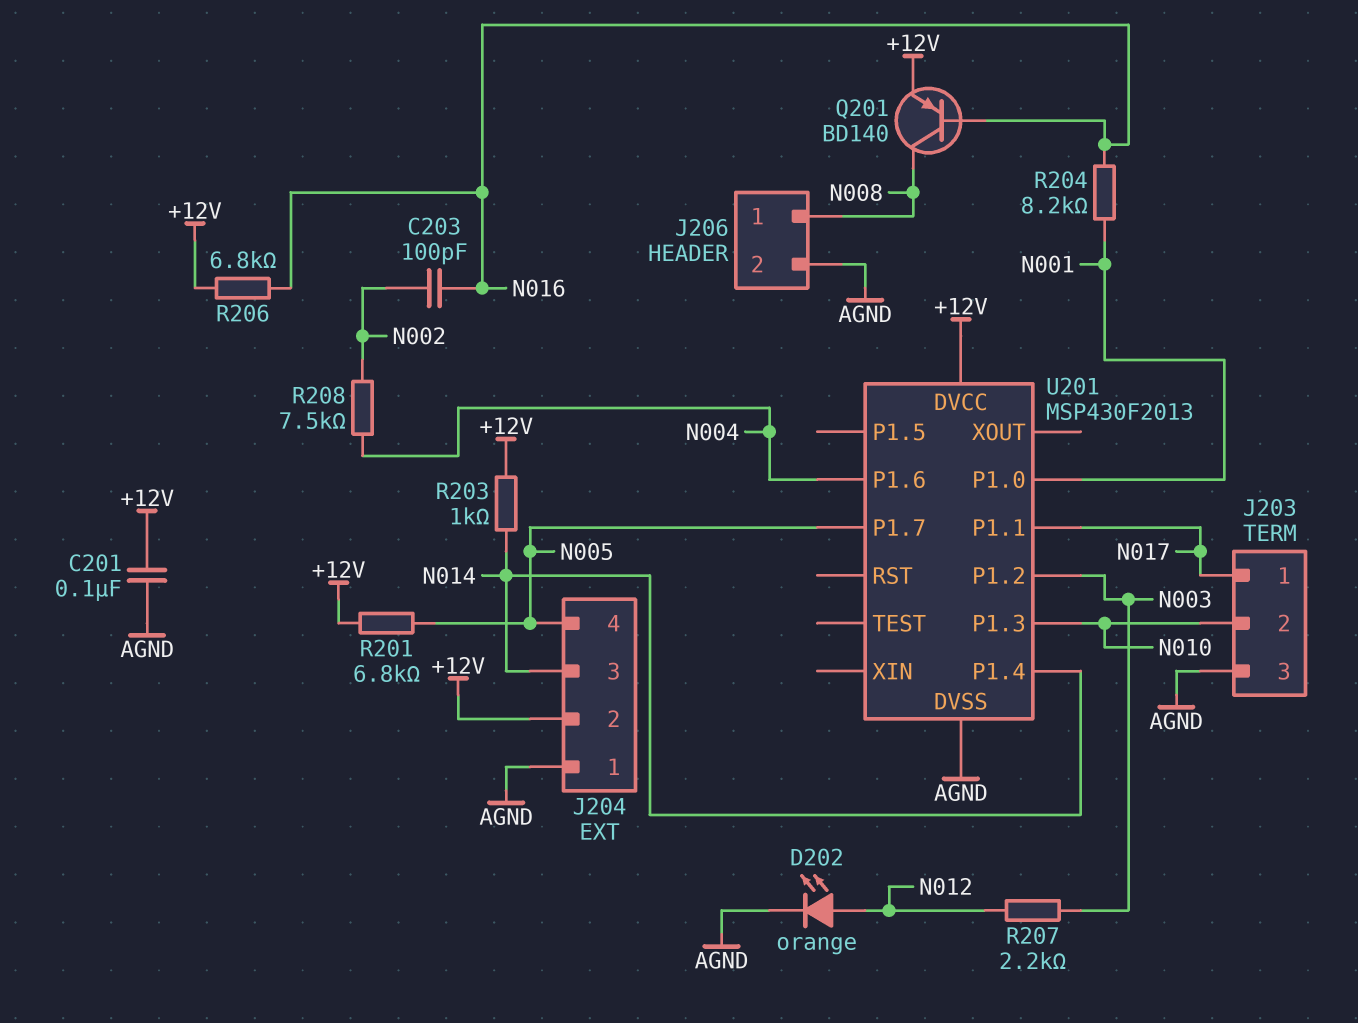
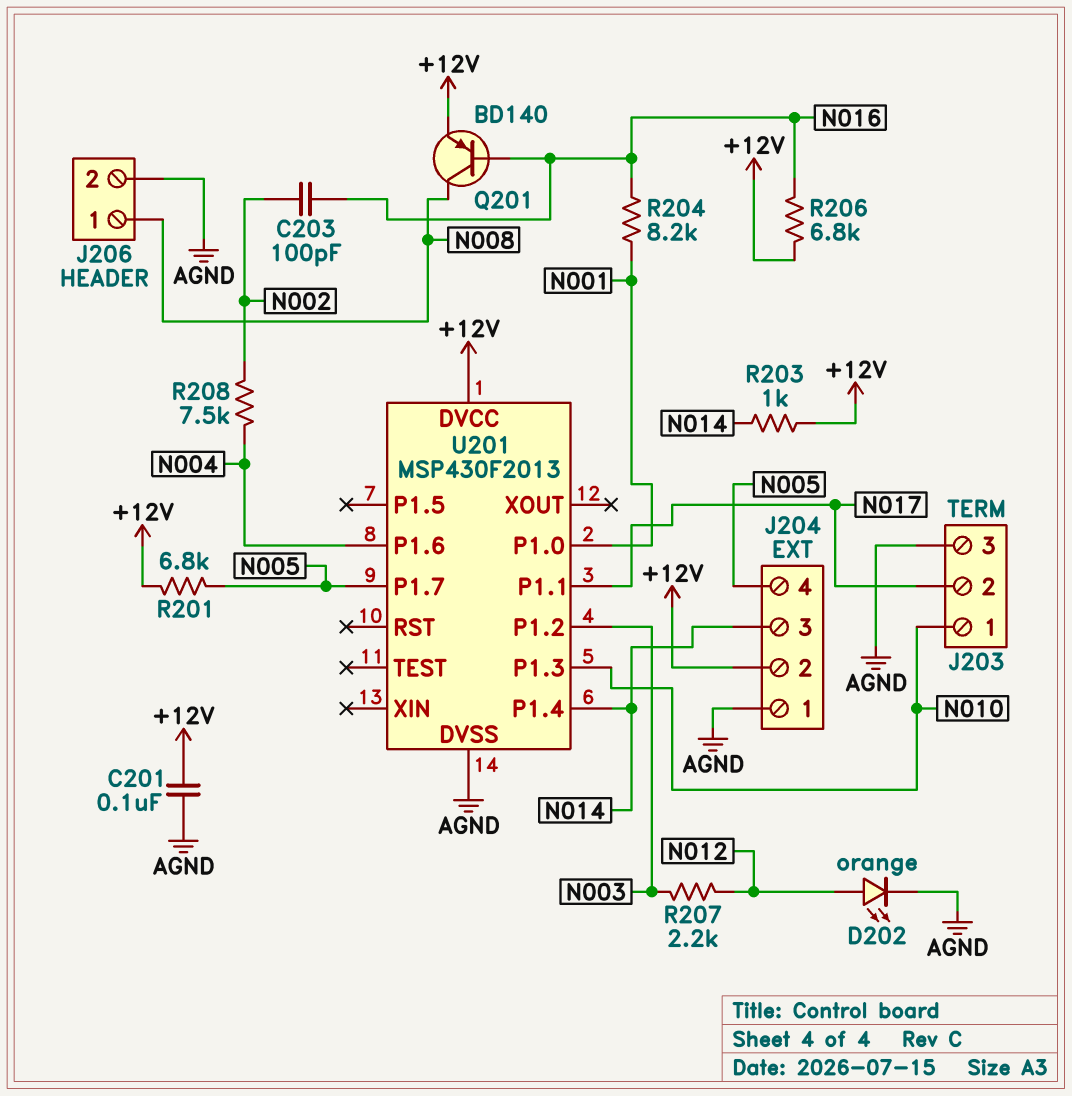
J203 pin 1: N017 -> N010
J203 pin 2: N010 -> N017

